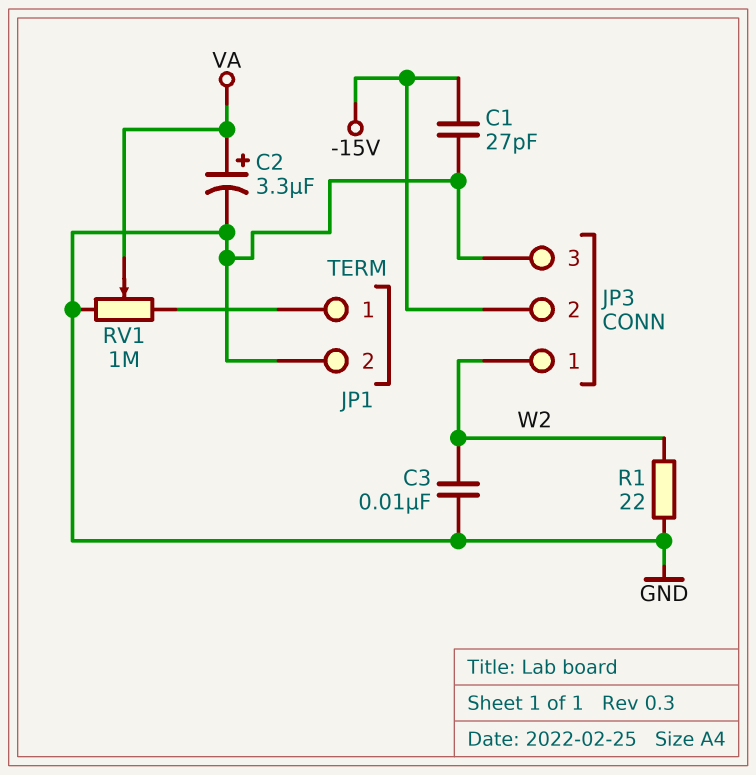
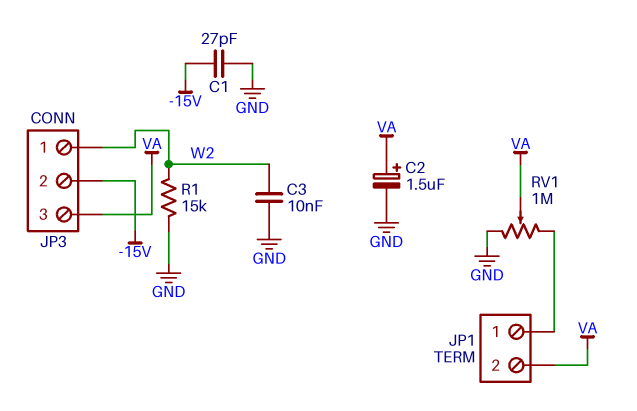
C2: 3.3uF (plus VA, minus GND) -> 1.5uF (plus VA, minus GND)
JP1 pin 2: GND -> VA
JP3 pin 3: GND -> VA
R1: 22 (GND, W2) -> 15k (GND, W2)

